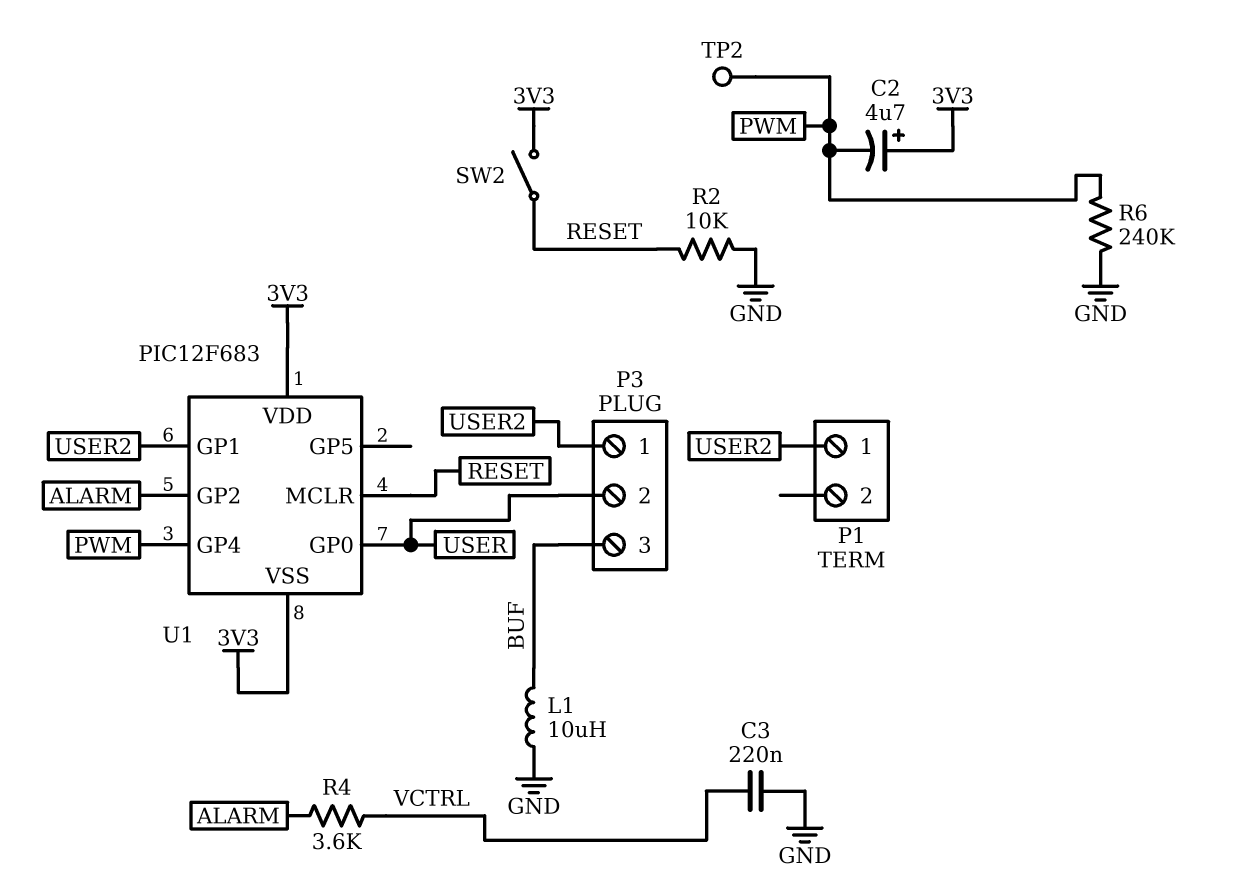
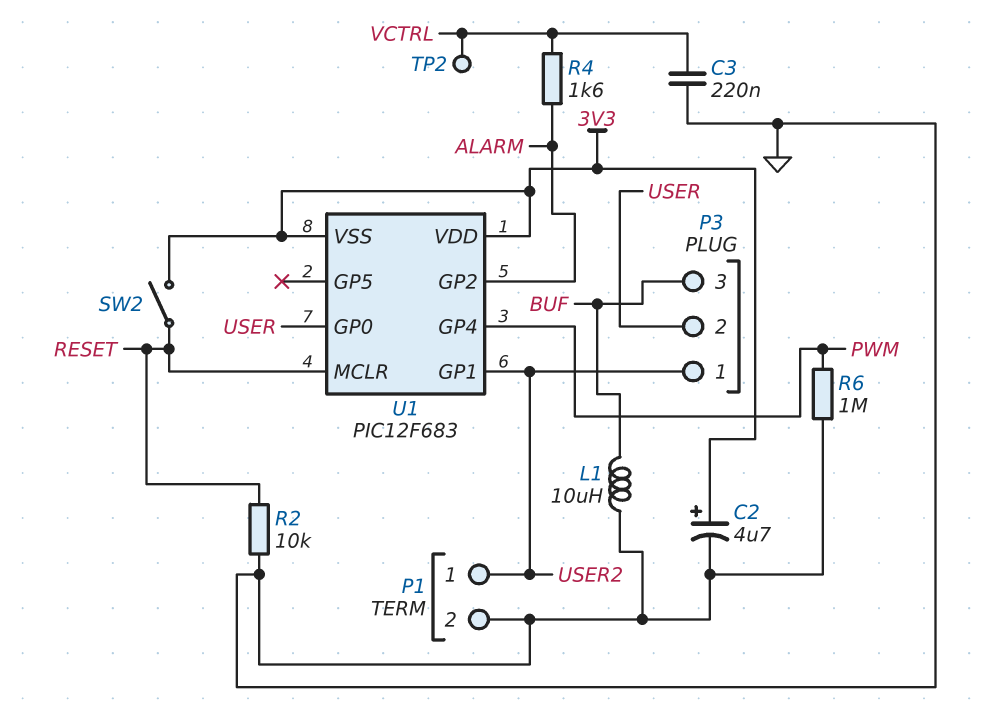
C2: 4.7uF (plus 3V3, minus PWM) -> 4.7uF (plus 3V3, minus GND)
P1 pin 2: none -> GND
R4: 3.6k (ALARM, VCTRL) -> 1.6k (ALARM, VCTRL)
R6: 240k (GND, PWM) -> 1M (GND, PWM)
TP2: test point (PWM) -> test point (VCTRL)

